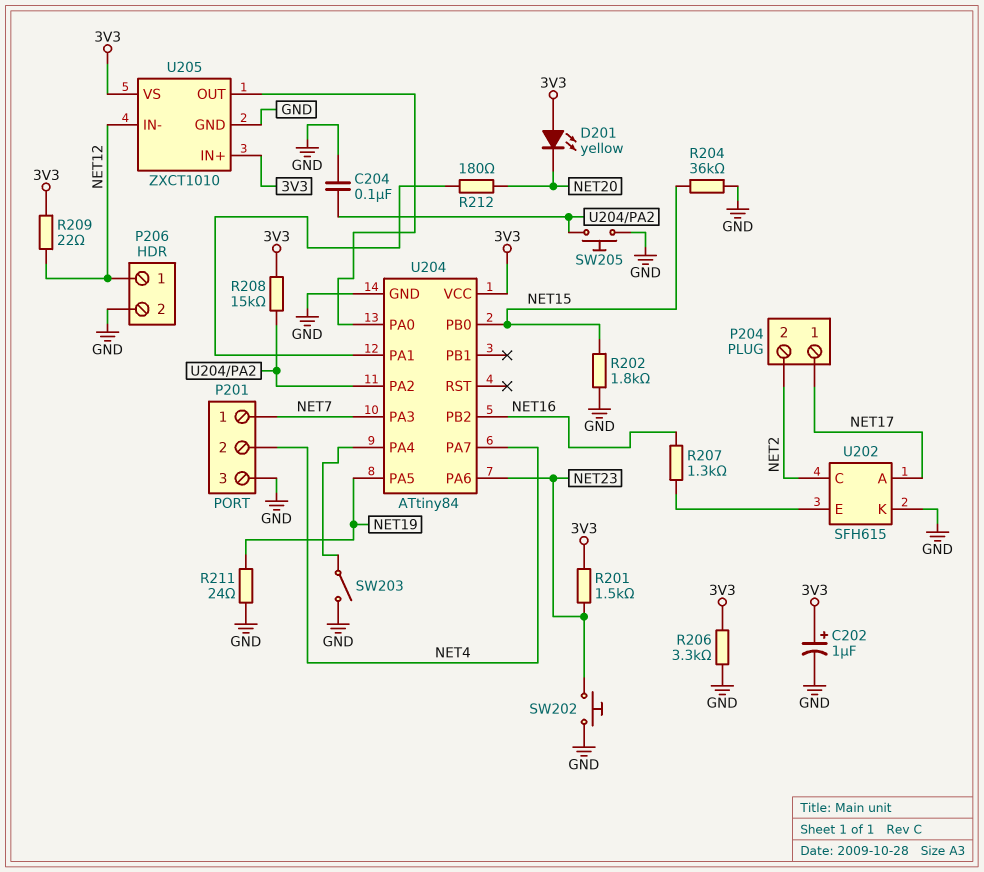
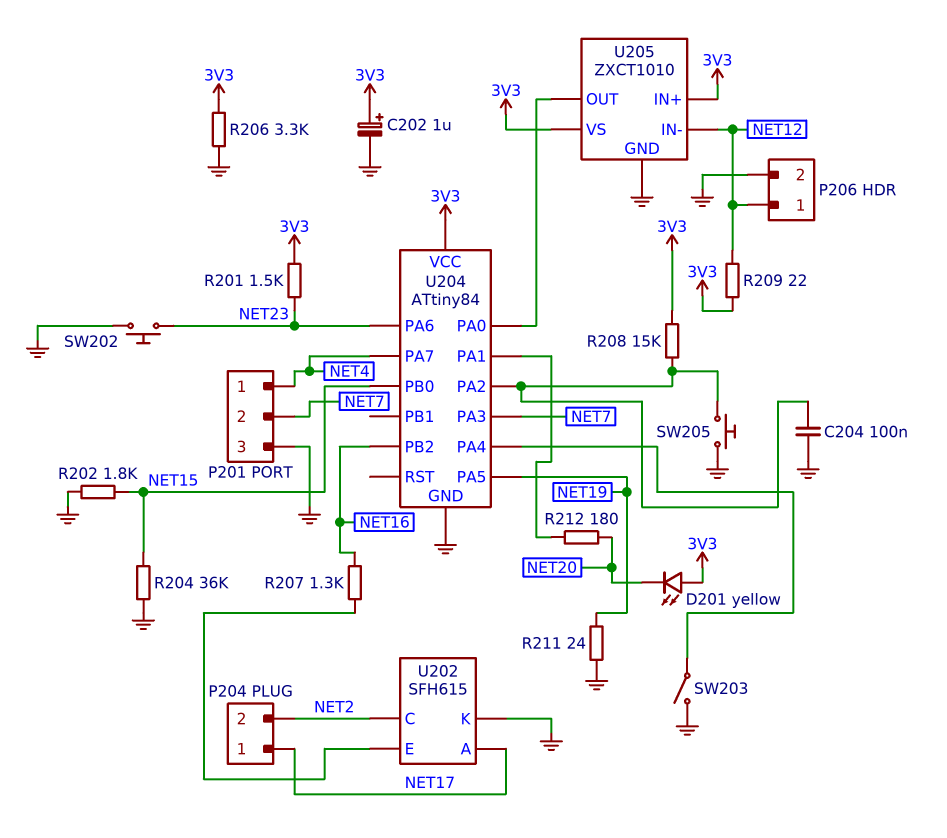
P201 pin 1: NET7 -> NET4
P201 pin 2: NET4 -> NET7

